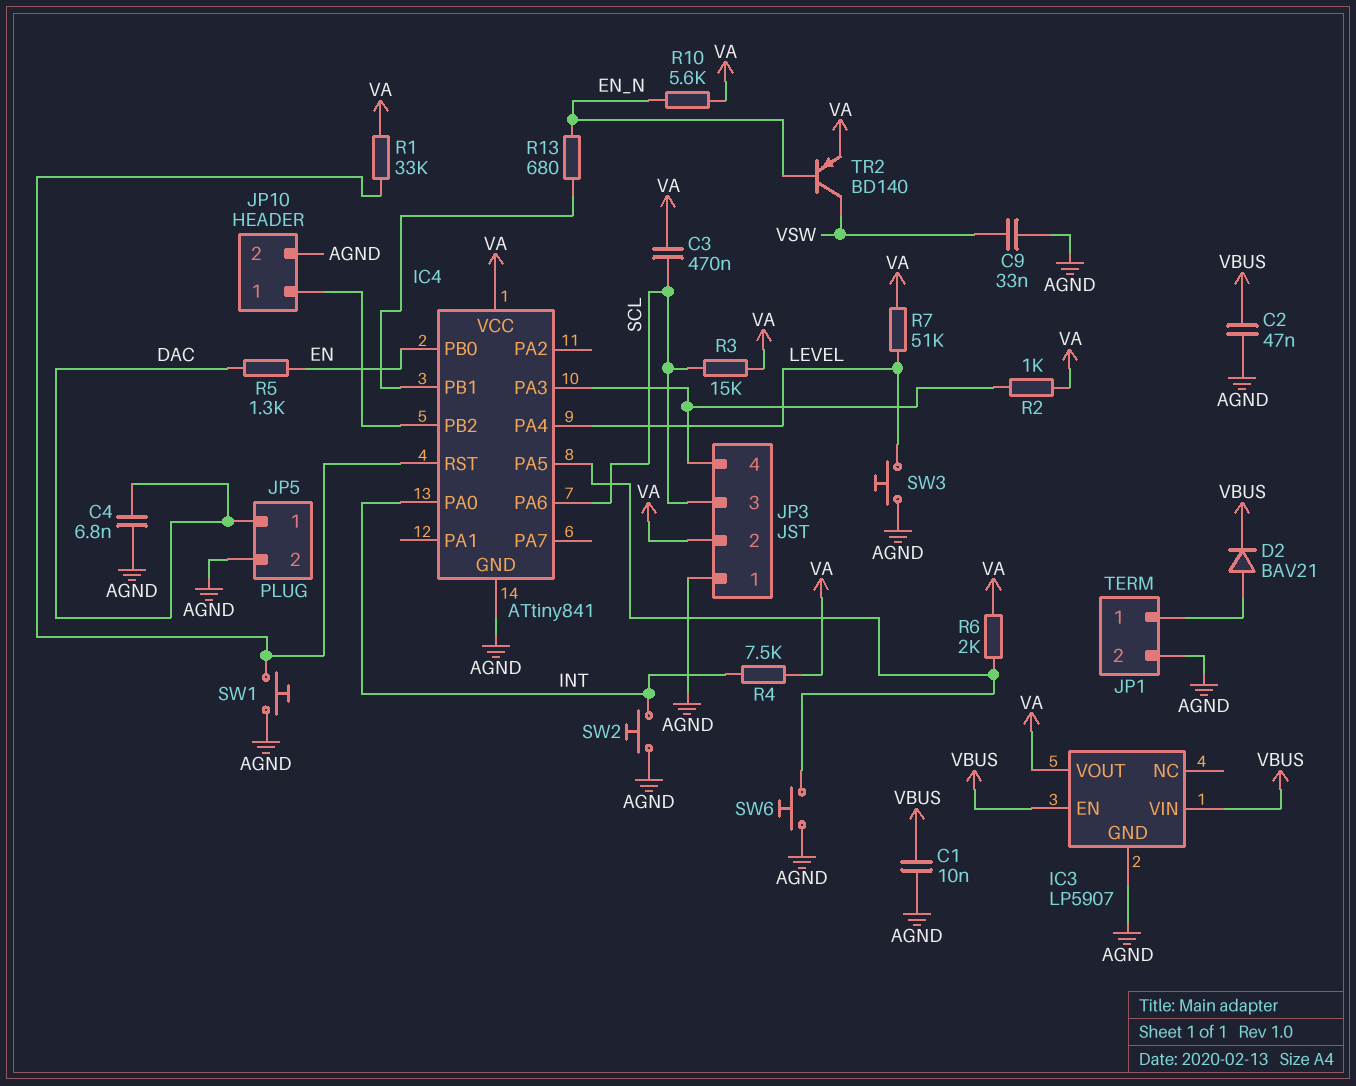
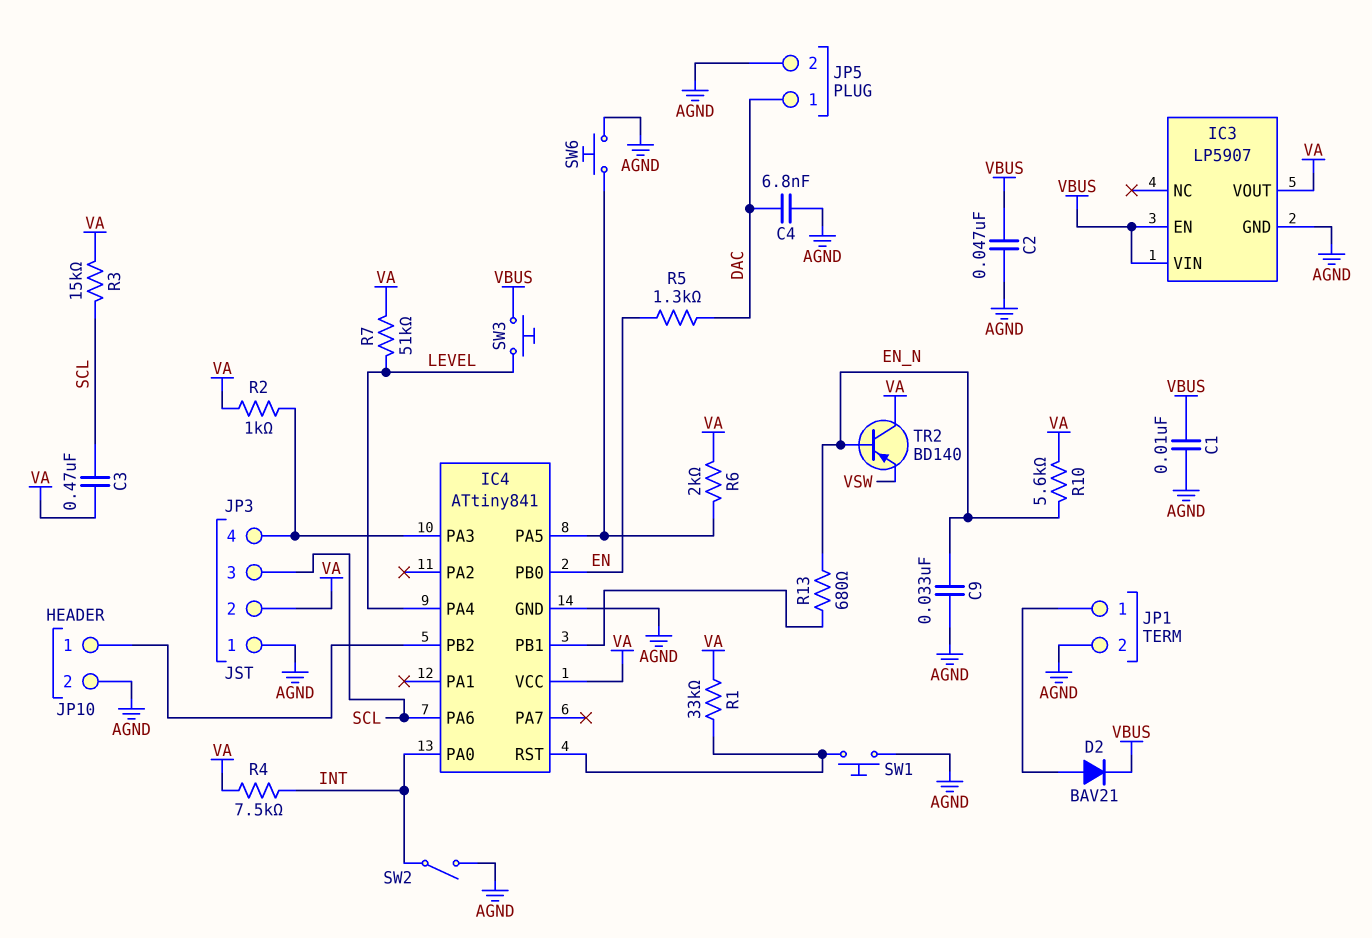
C9: 33nF (AGND, VSW) -> 33nF (AGND, EN_N)
SW2: button (AGND, INT) -> switch (AGND, INT)
SW3: button (AGND, LEVEL) -> button (LEVEL, VBUS)
TR2: PNP BD140 (B EN_N, C VSW, E VA) -> PNP BD140 (B EN_N, C VA, E VSW)

